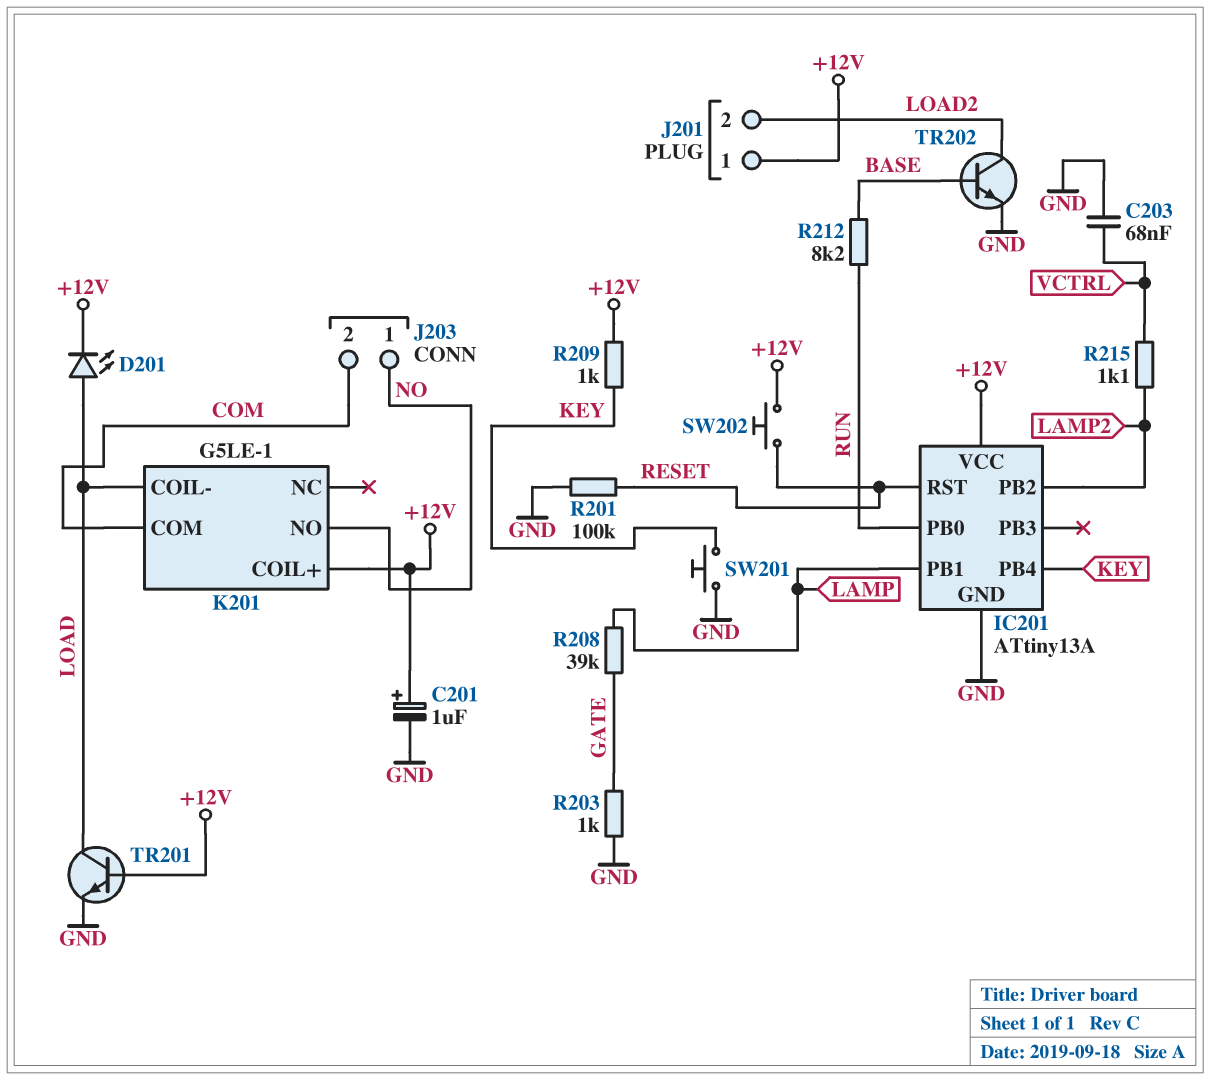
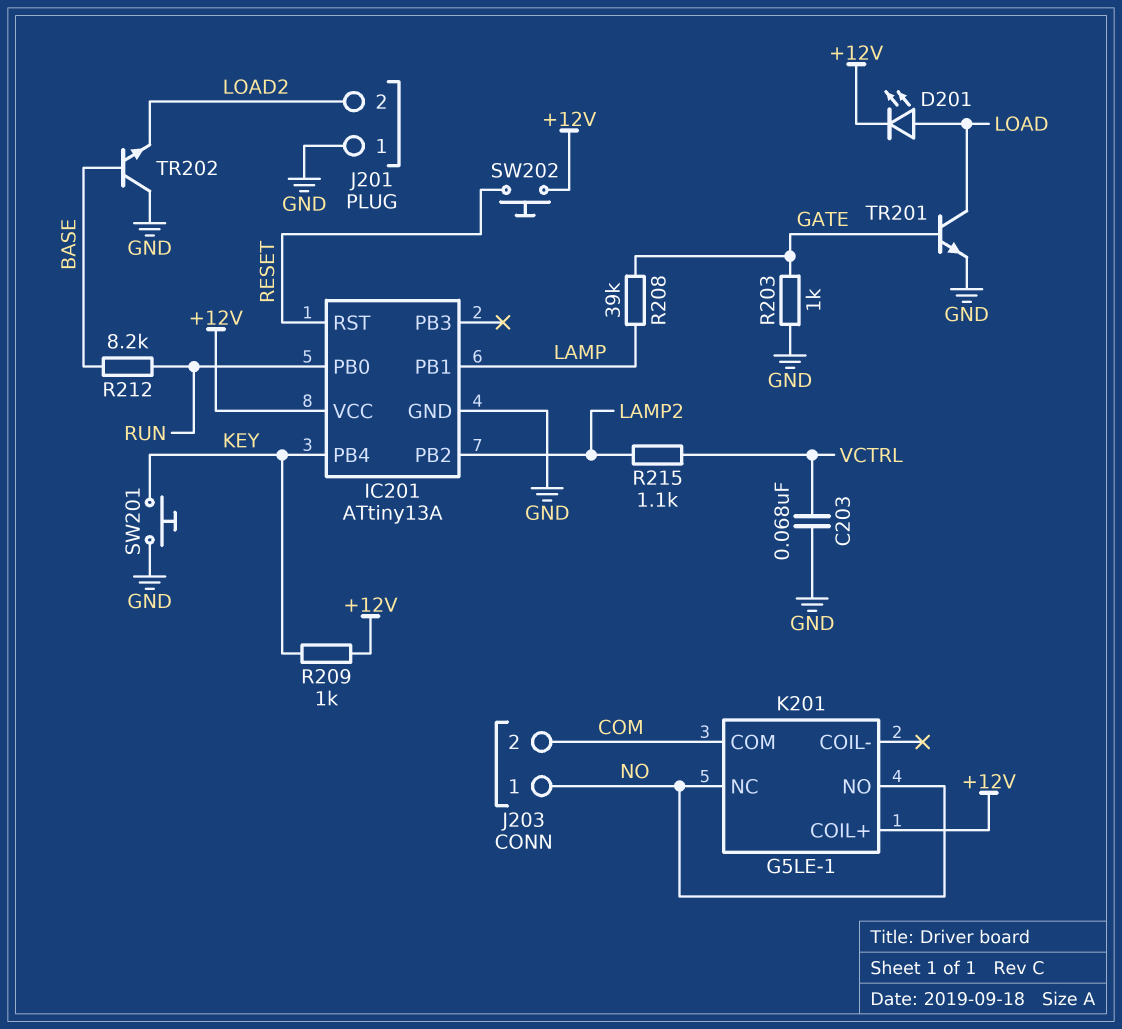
C201: 1uF (plus +12V, minus GND) -> none
J201 pin 1: +12V -> GND
K201 pin COIL-: LOAD -> none
K201 pin NC: none -> NO
R201: 100k (GND, RESET) -> none
TR201: NPN (B +12V, C LOAD, E GND) -> NPN (B GATE, C LOAD, E GND)
TR202: NPN (B BASE, C LOAD2, E GND) -> NPN (B BASE, C GND, E LOAD2)

